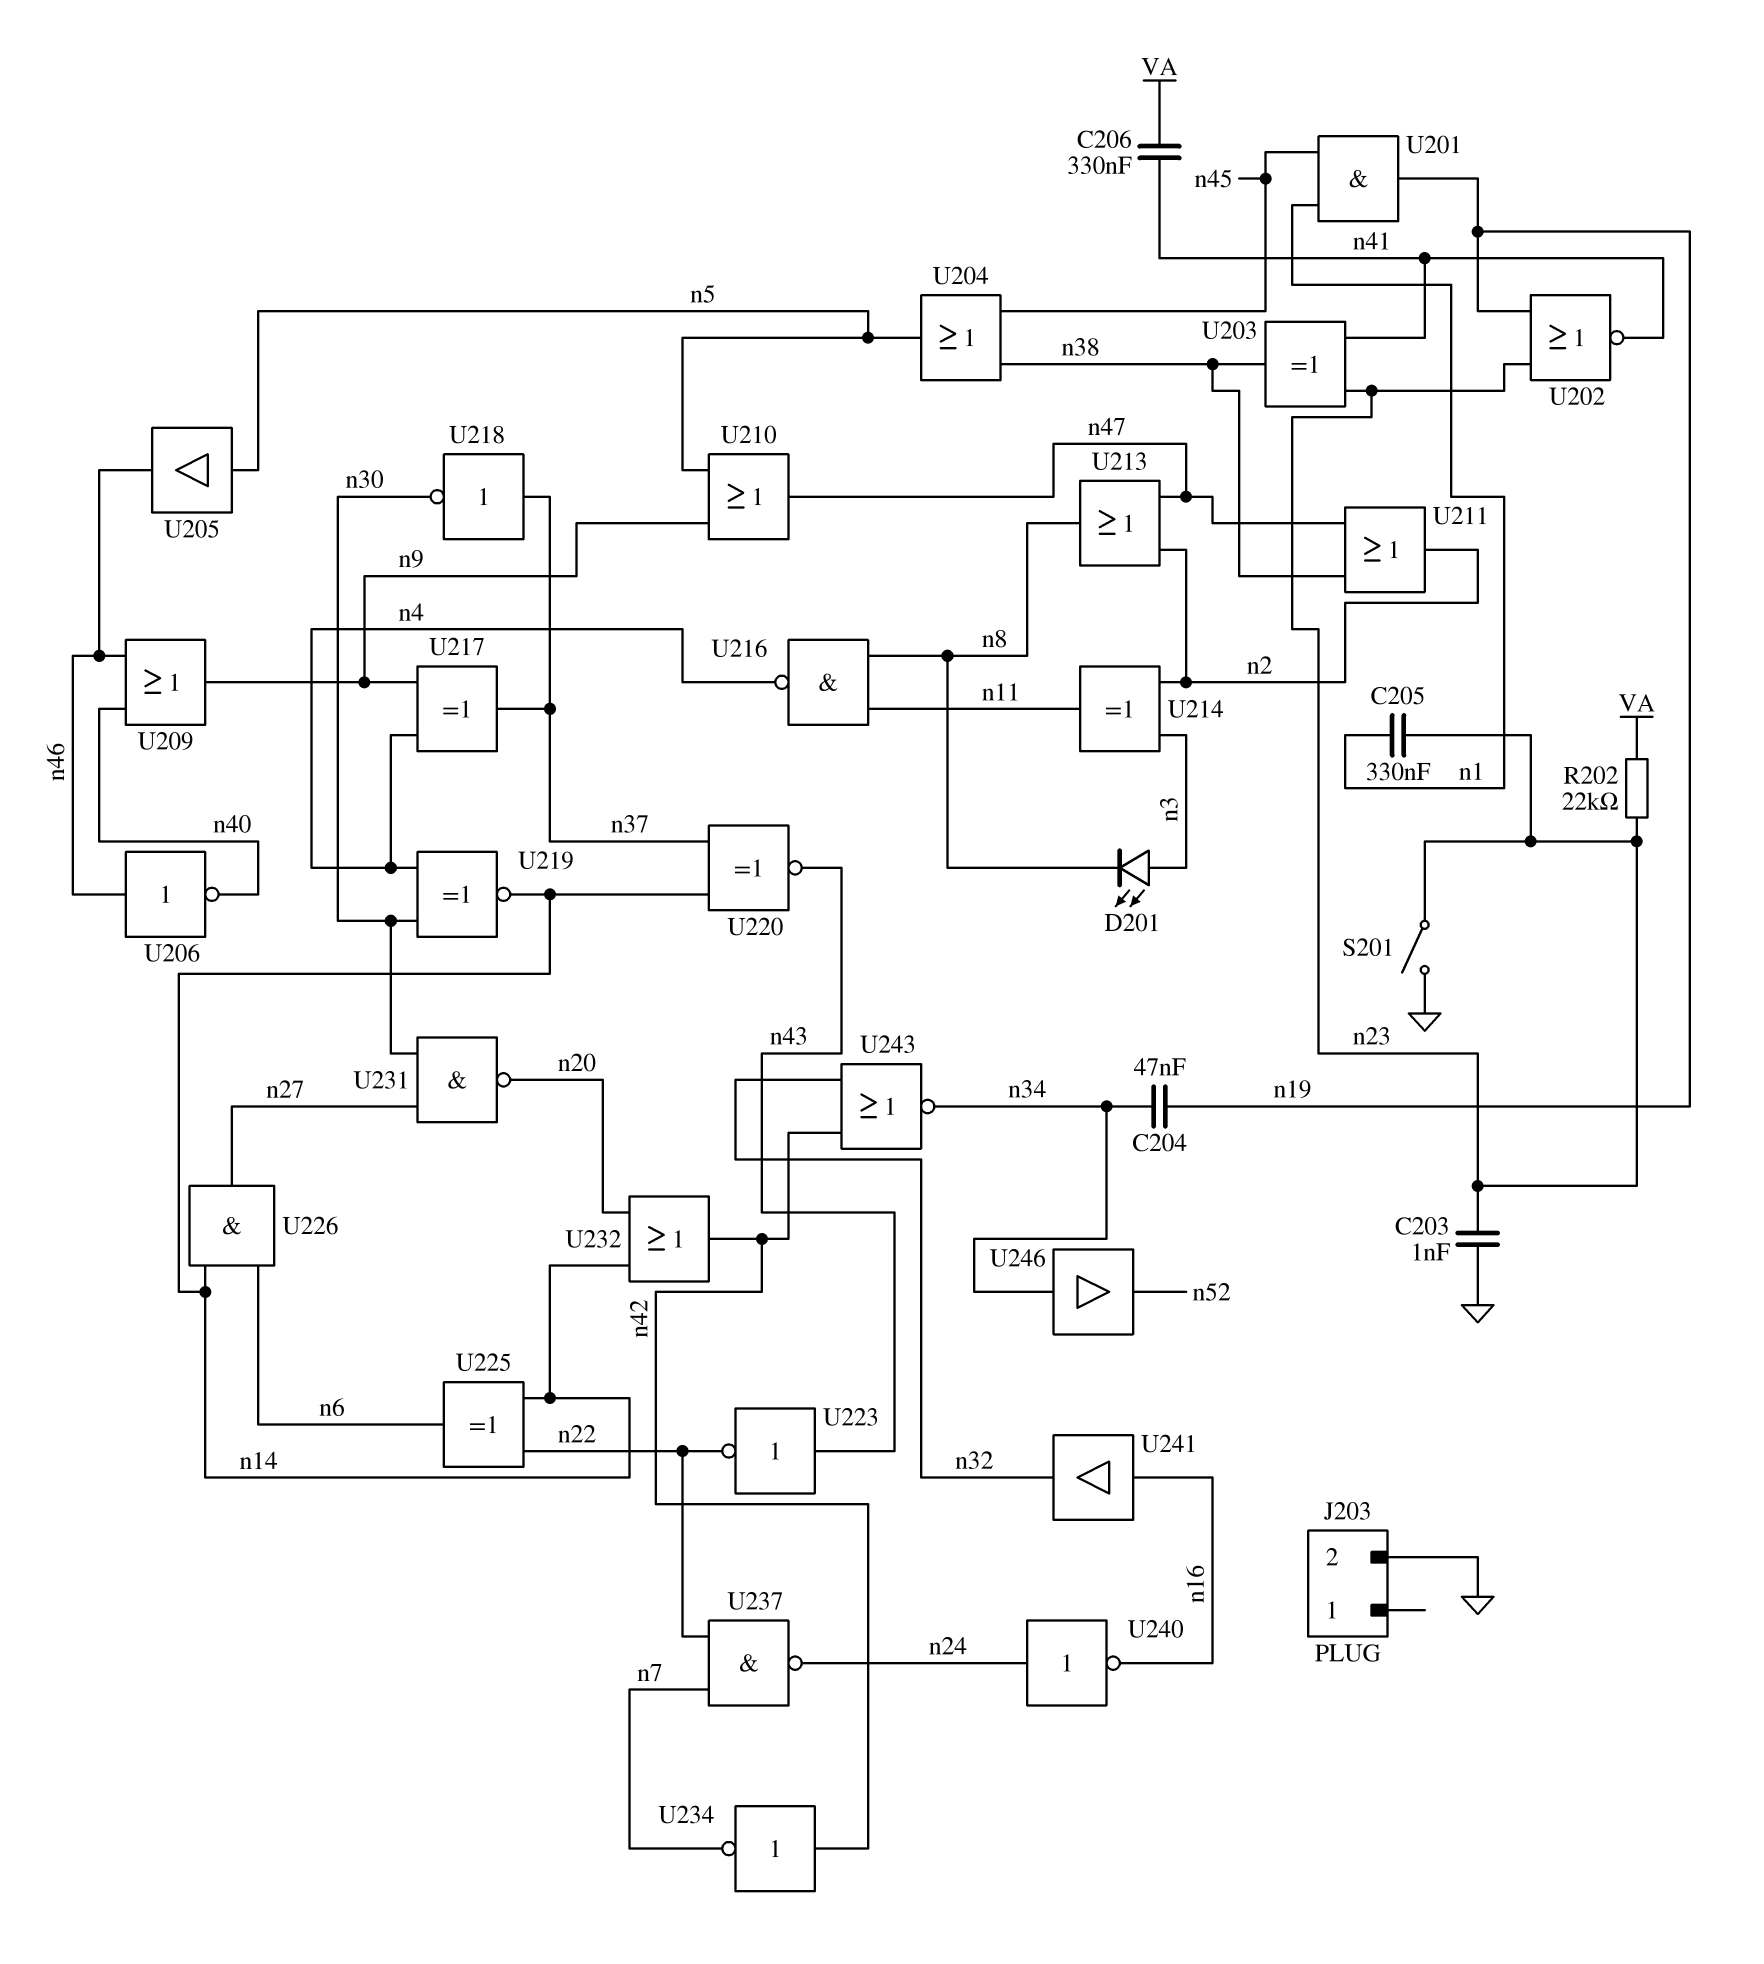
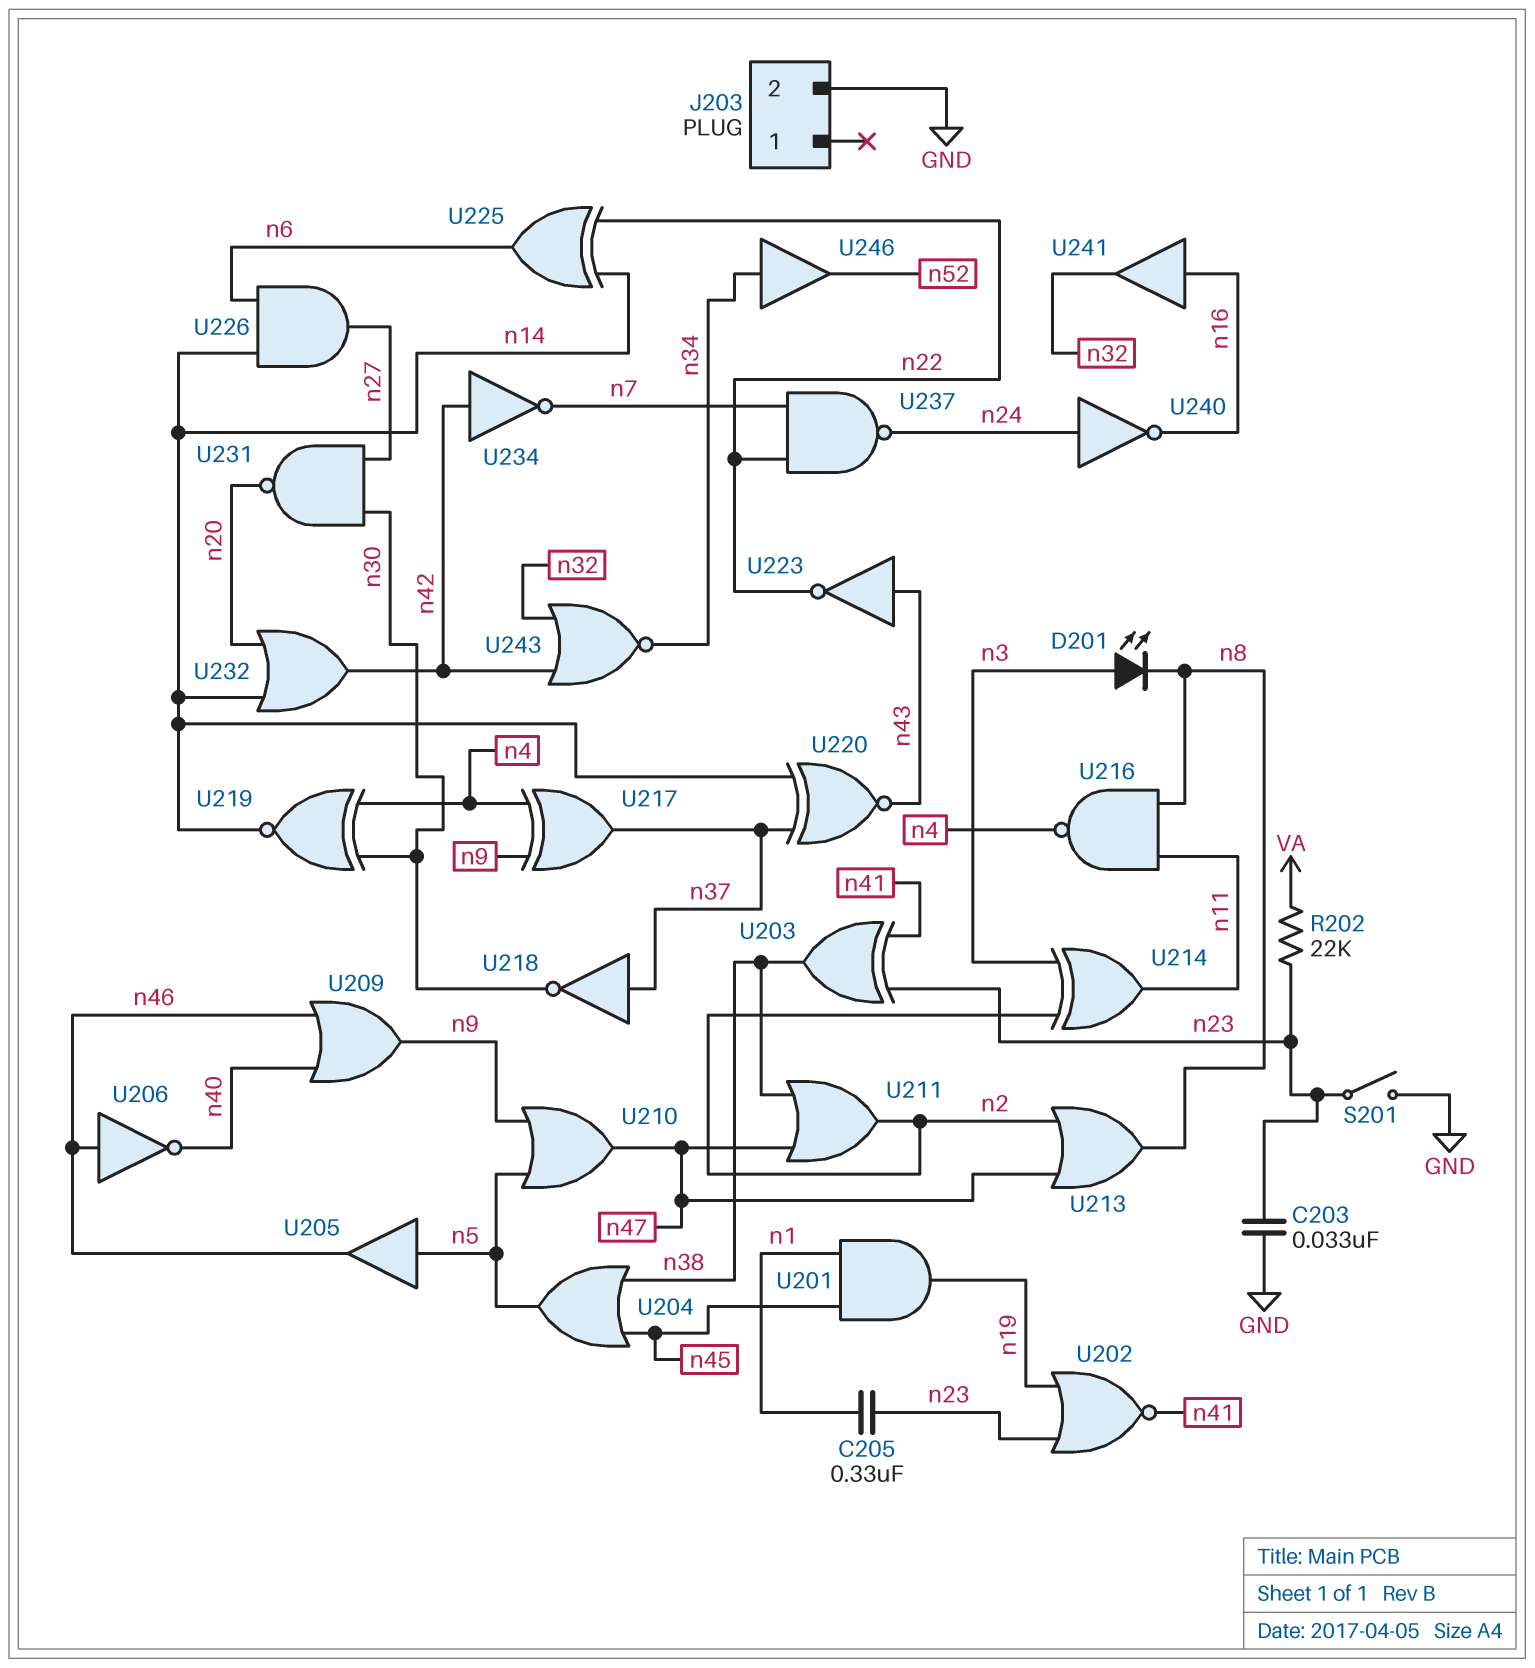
C203: 1nF (GND, n23) -> 33nF (GND, n23)
C204: 47nF (n19, n34) -> none
C206: 330nF (VA, n41) -> none

